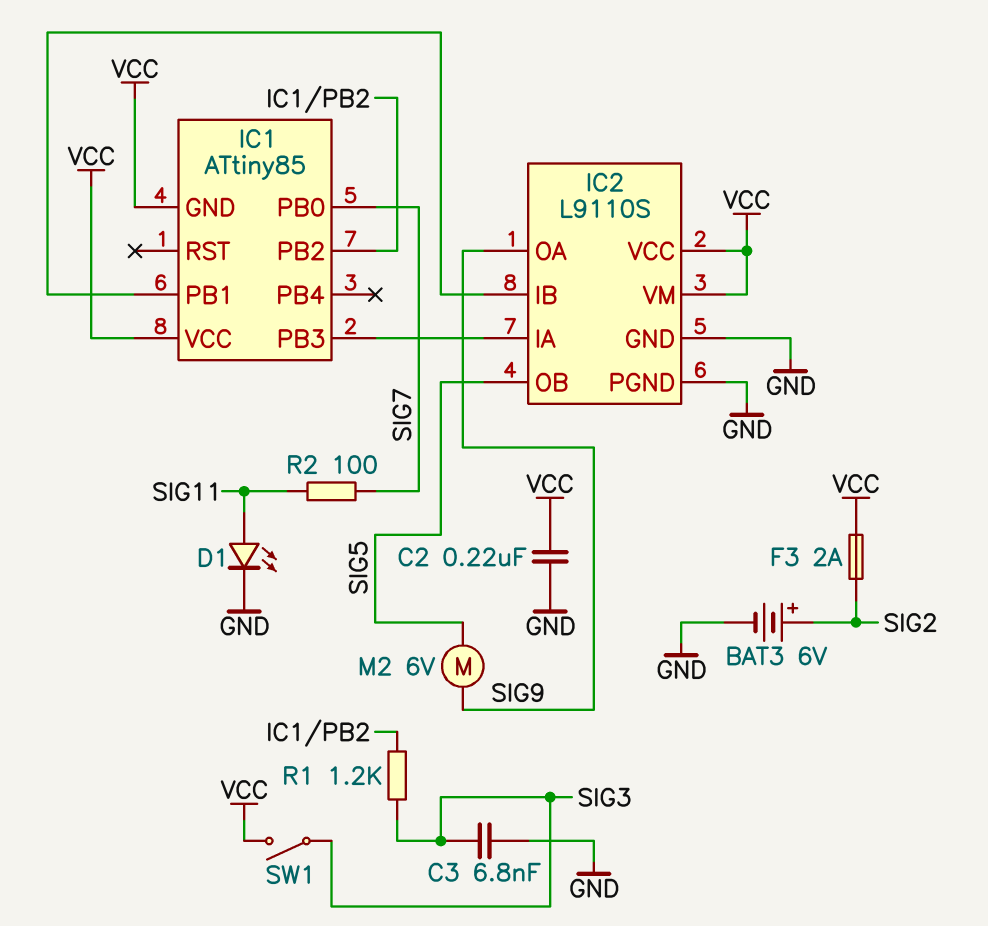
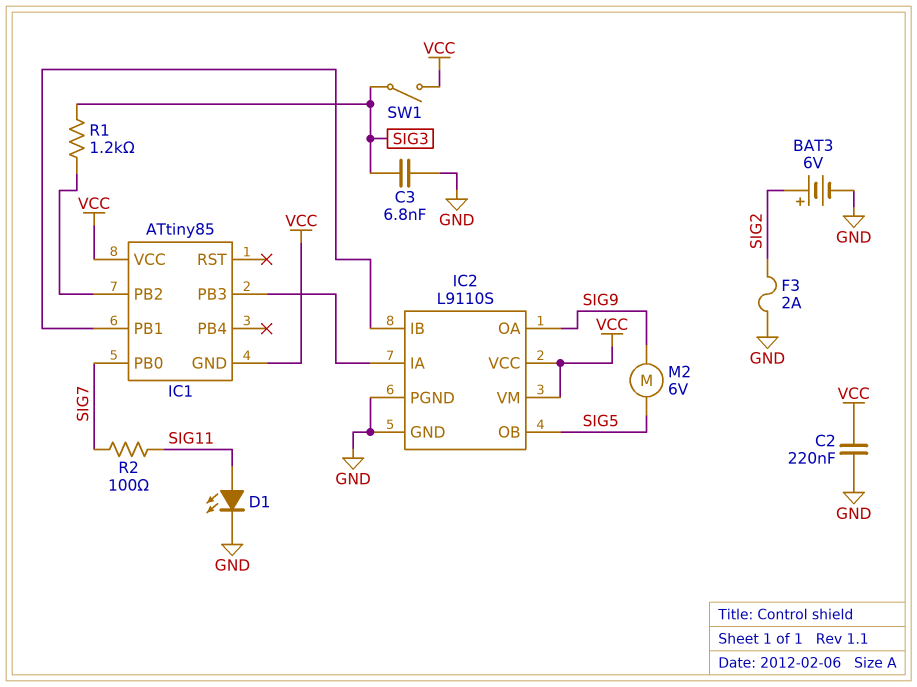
F3: 2A (SIG2, VCC) -> 2A (GND, SIG2)

